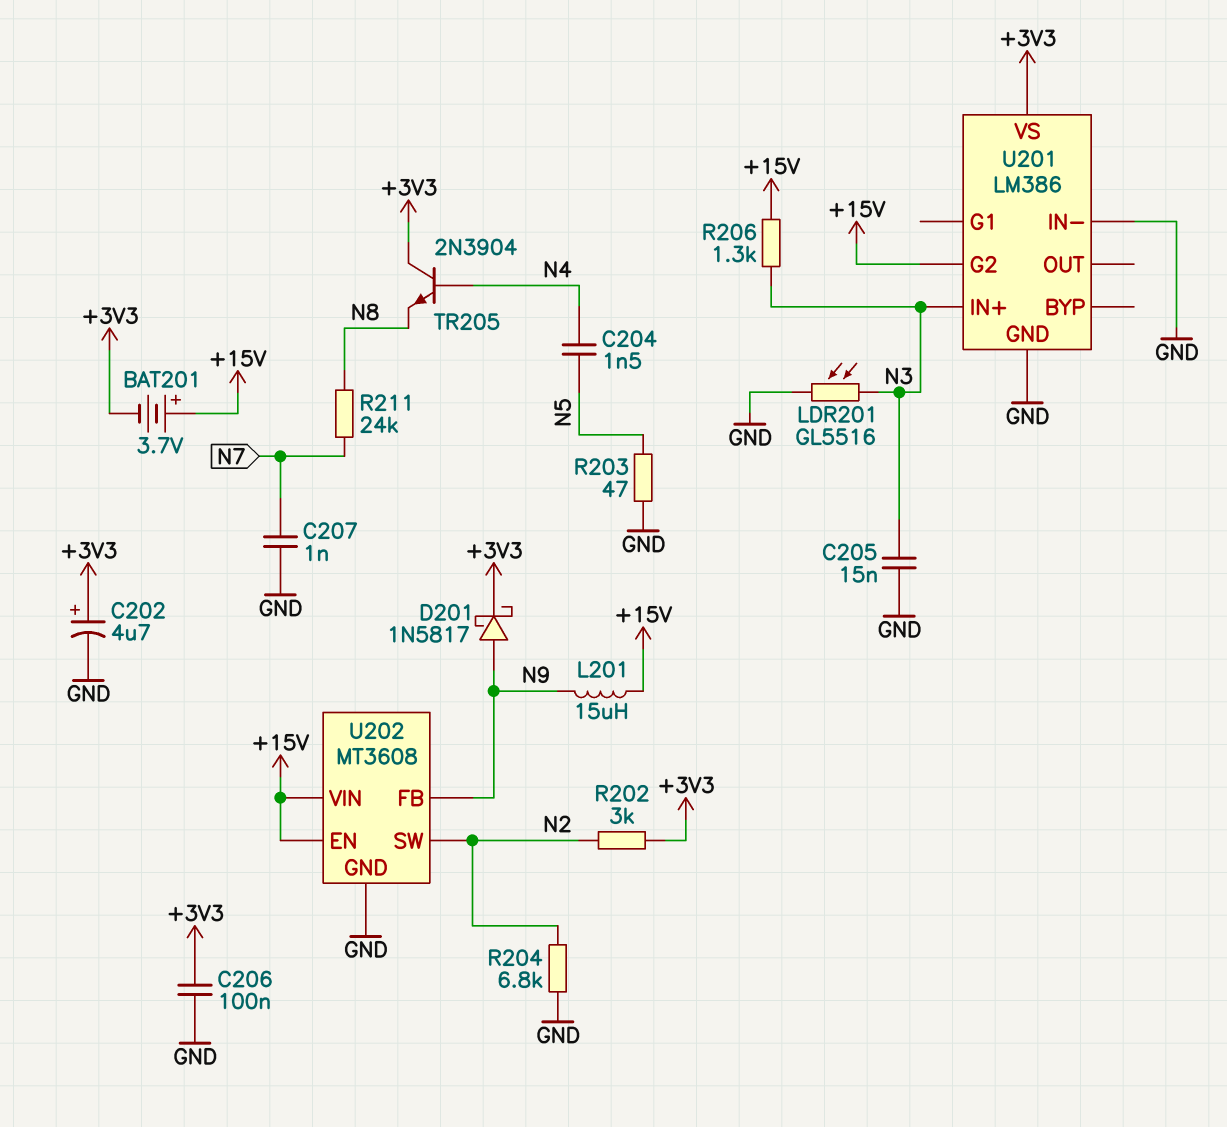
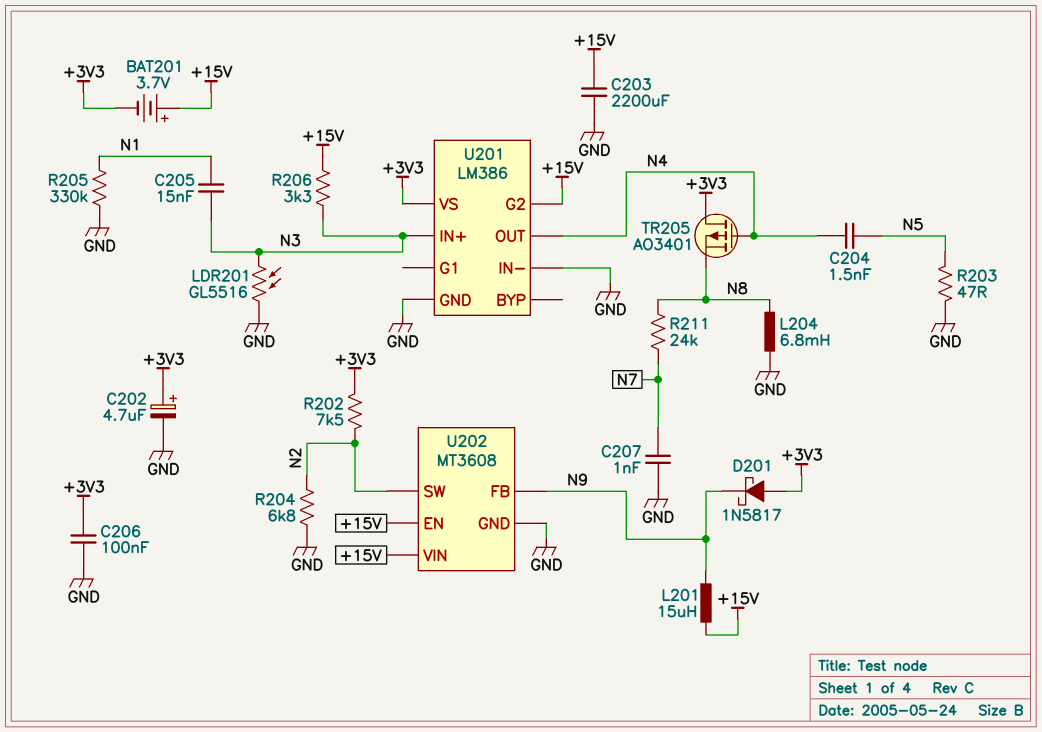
C203: none -> 2200uF (+15V, GND)
C205: 15nF (GND, N3) -> 15nF (N1, N3)
D201: schottky 1N5817 (A N9, K +3V3) -> schottky 1N5817 (A +3V3, K N9)
L204: none -> 6.8mH (GND, N8)
R202: 3k (+3V3, N2) -> 7.5k (+3V3, N2)
R205: none -> 330k (GND, N1)
R206: 1.3k (+15V, N3) -> 3.3k (+15V, N3)
TR205: NPN 2N3904 (B N4, C +3V3, E N8) -> PMOS AO3401 (G N4, D +3V3, S N8)
U201 pin OUT: none -> N4

